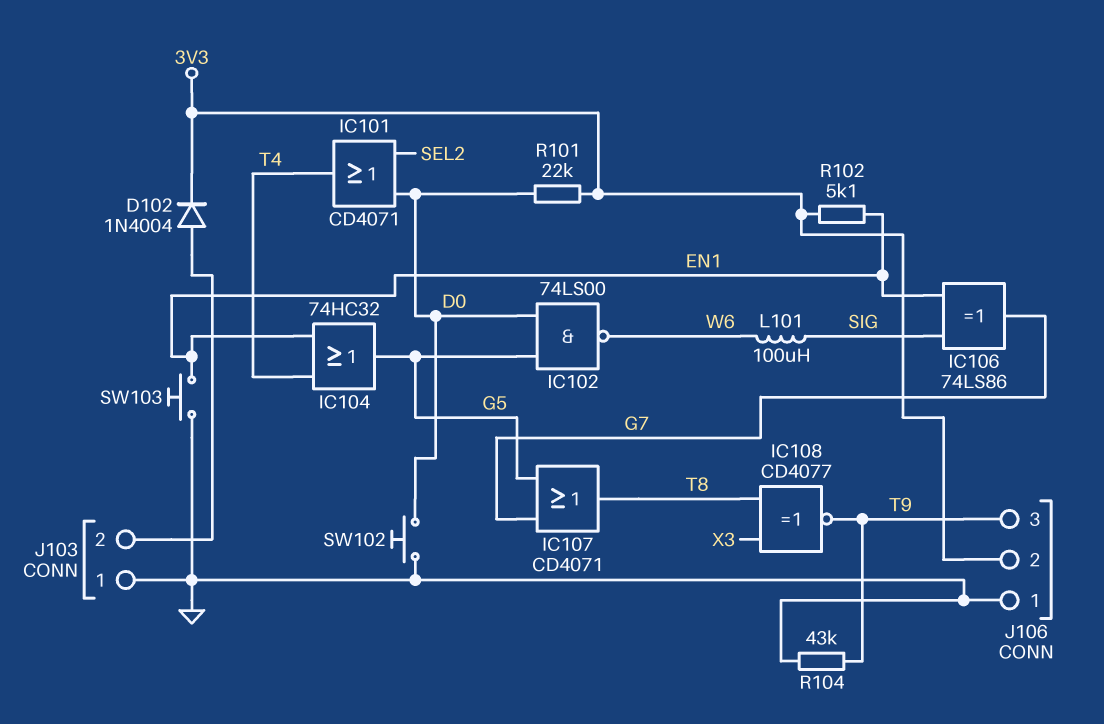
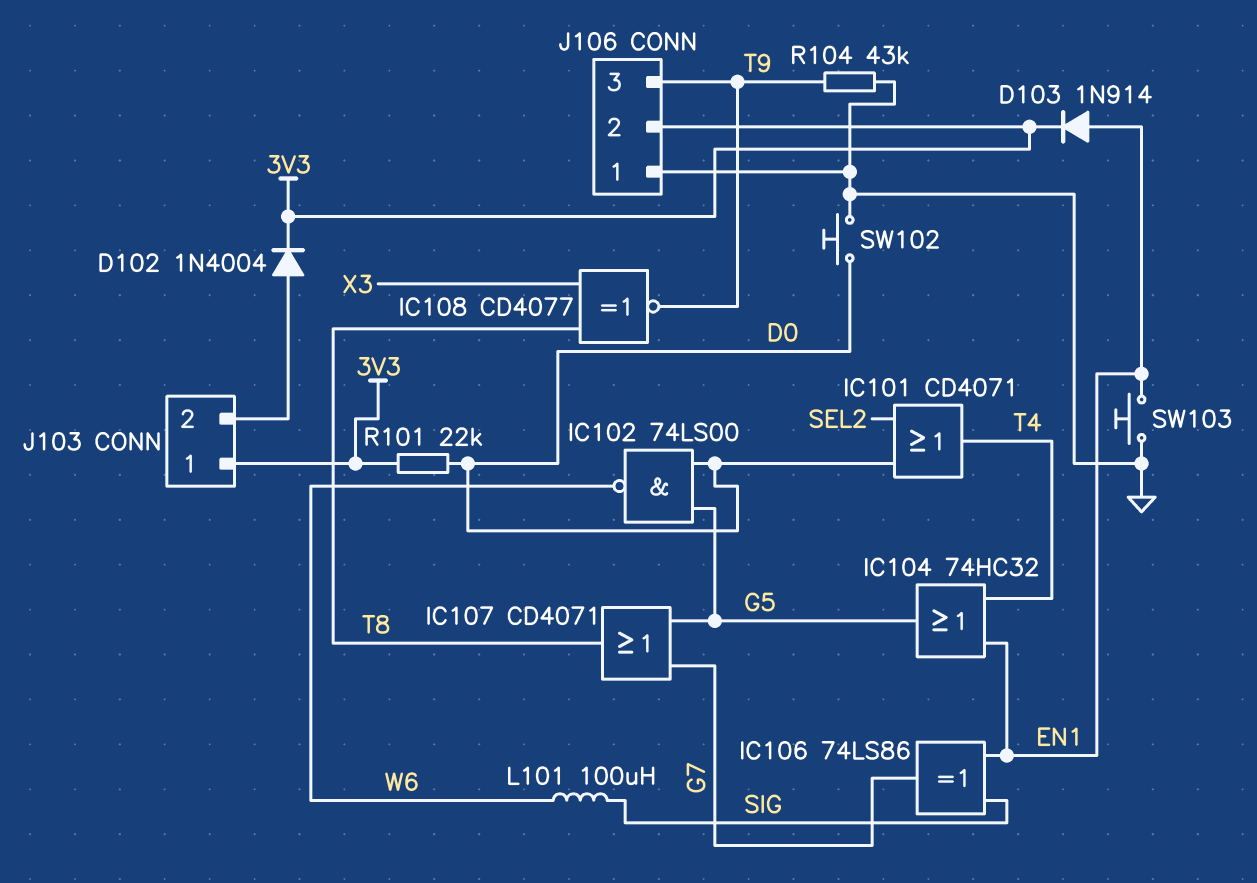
D103: none -> diode 1N914 (A EN1, K 3V3)
J103 pin 1: GND -> 3V3
R102: 5.1k (3V3, EN1) -> none

